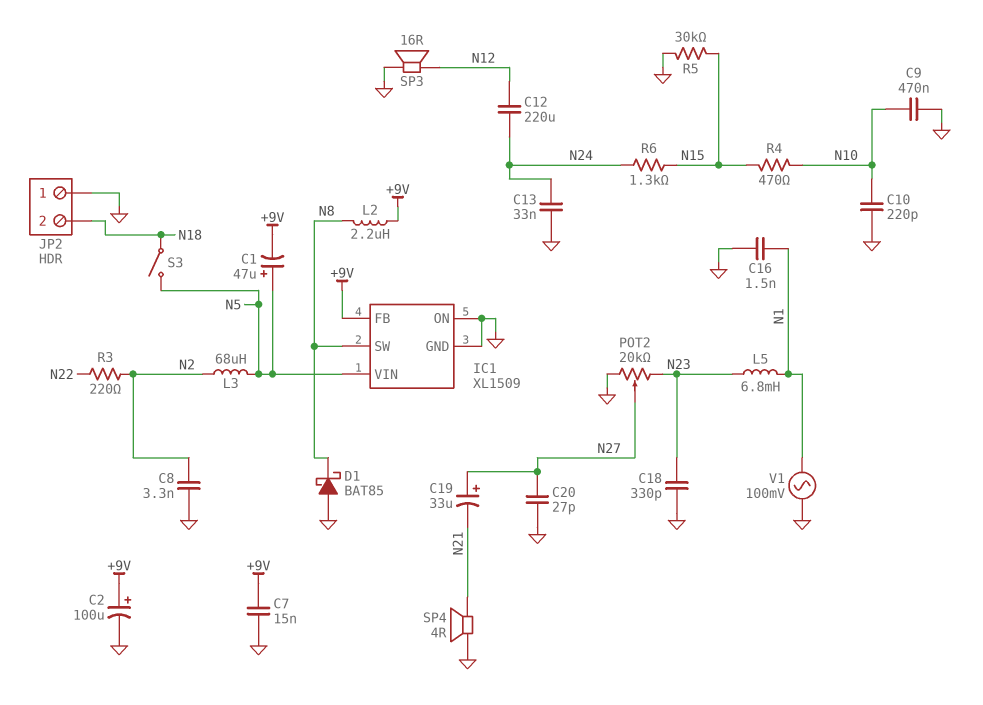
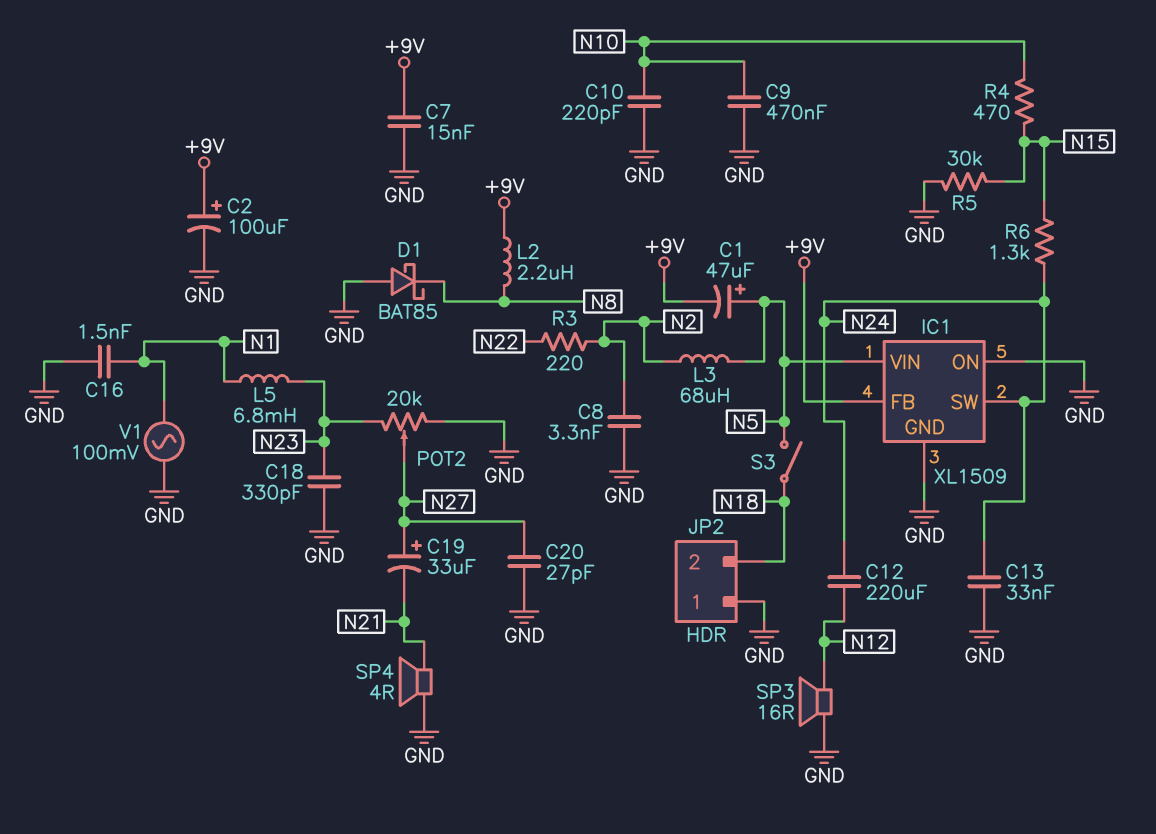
IC1 pin SW: N8 -> N24

